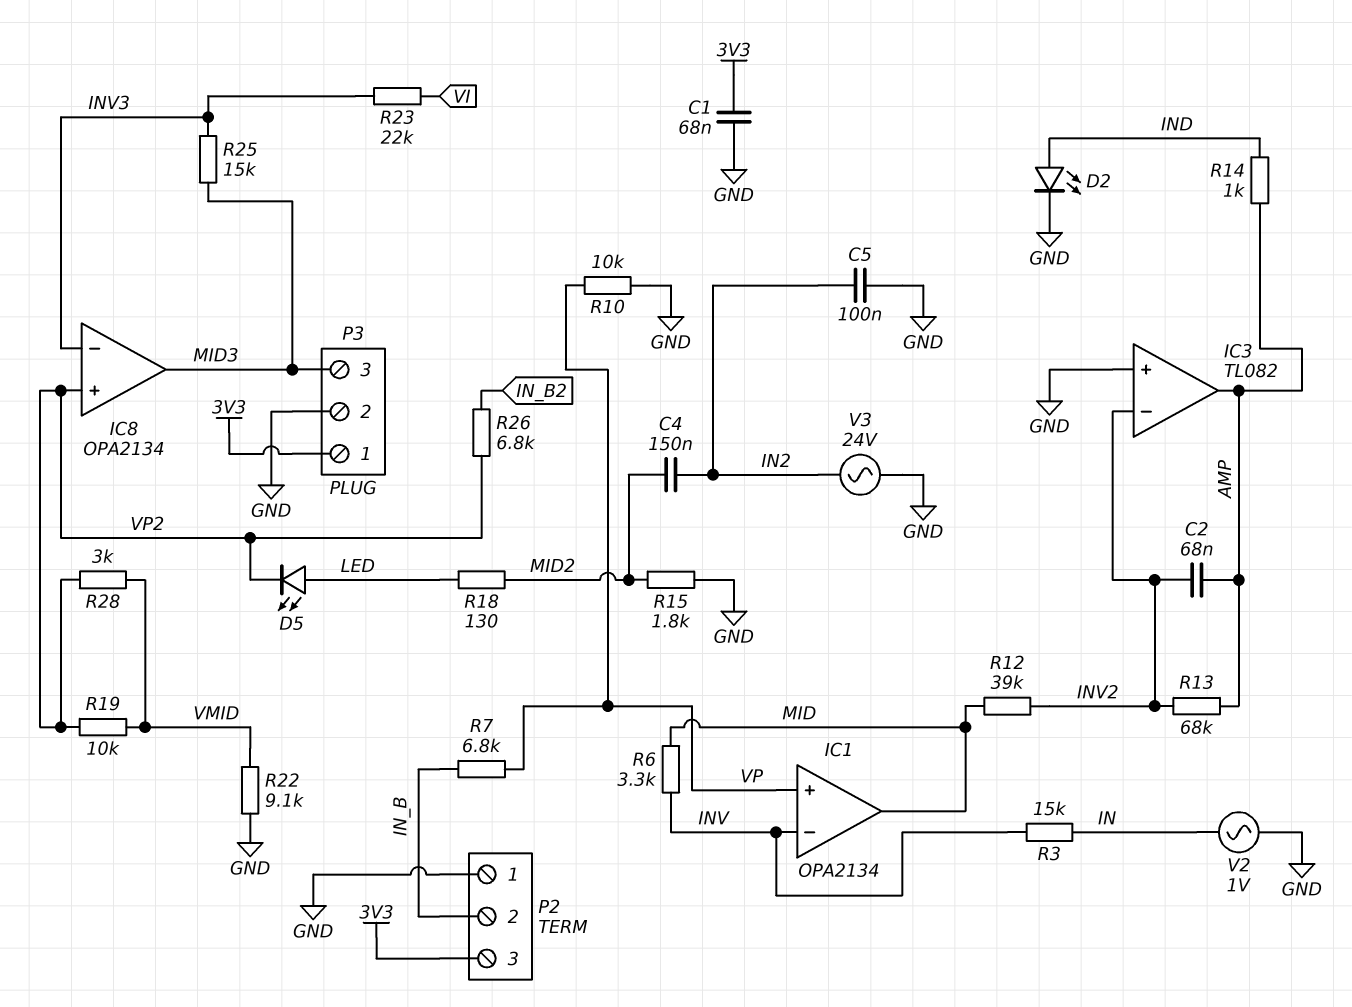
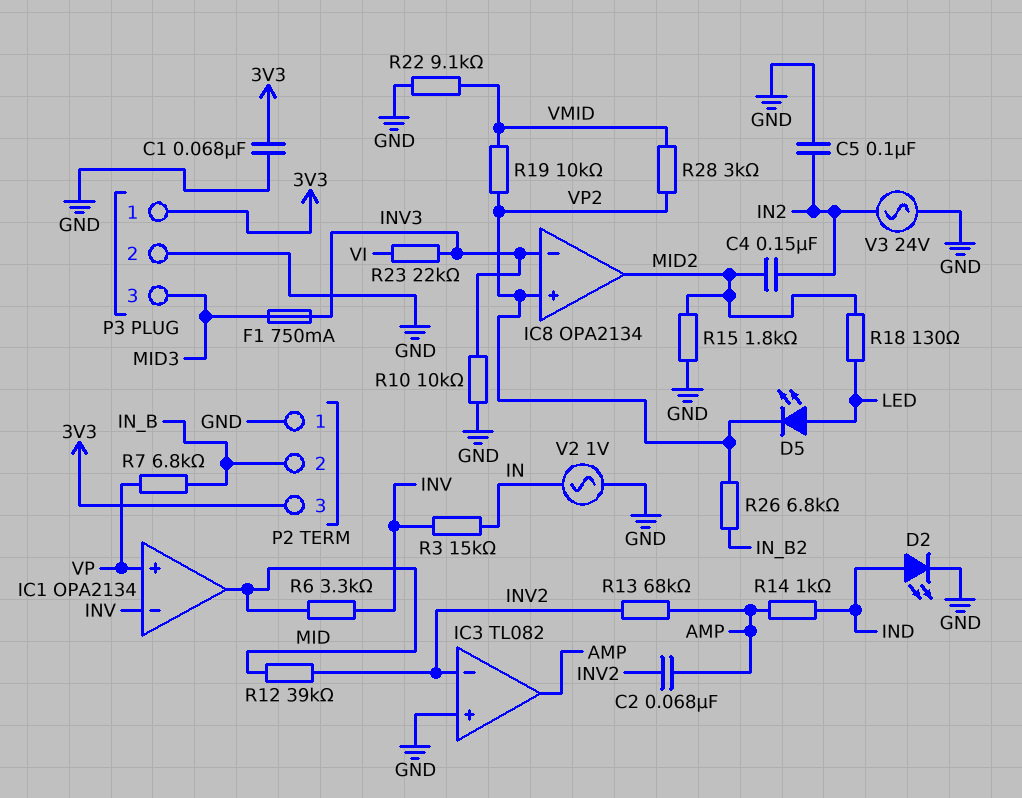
F1: none -> 750mA (INV3, MID3)
IC8 pin out: MID3 -> MID2
R10: 10k (GND, VP) -> 10k (GND, INV3)
R25: 15k (INV3, MID3) -> none

